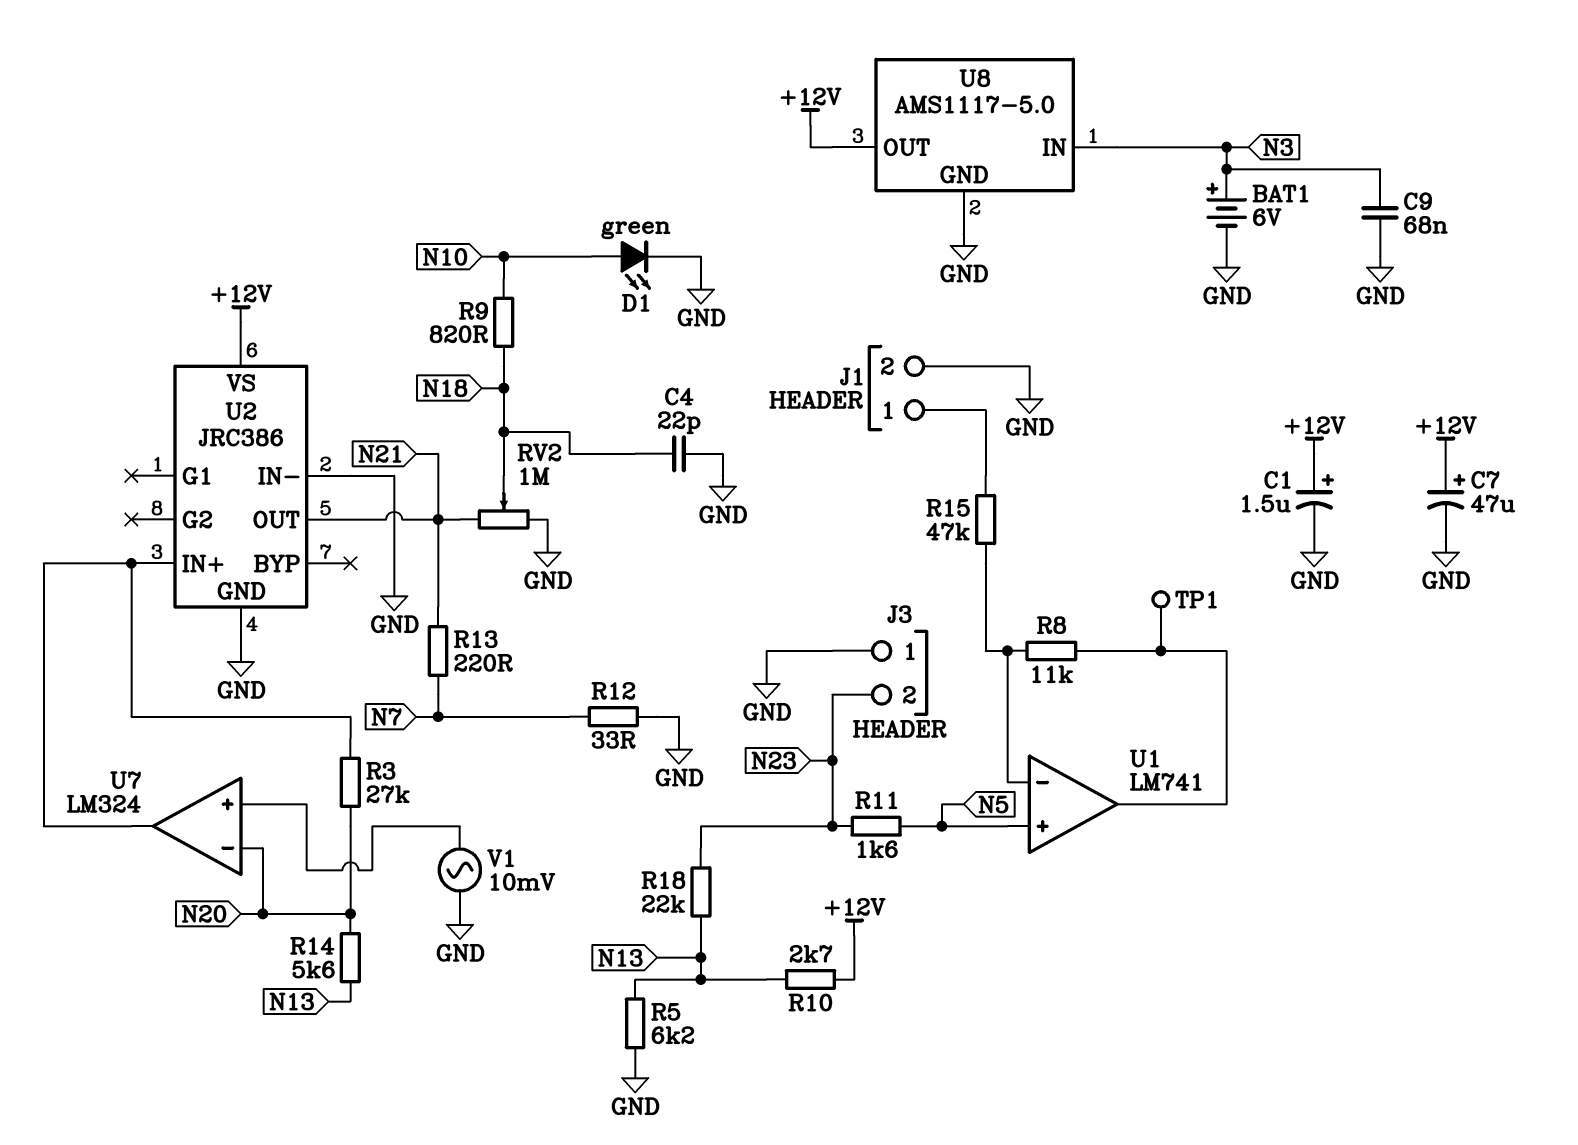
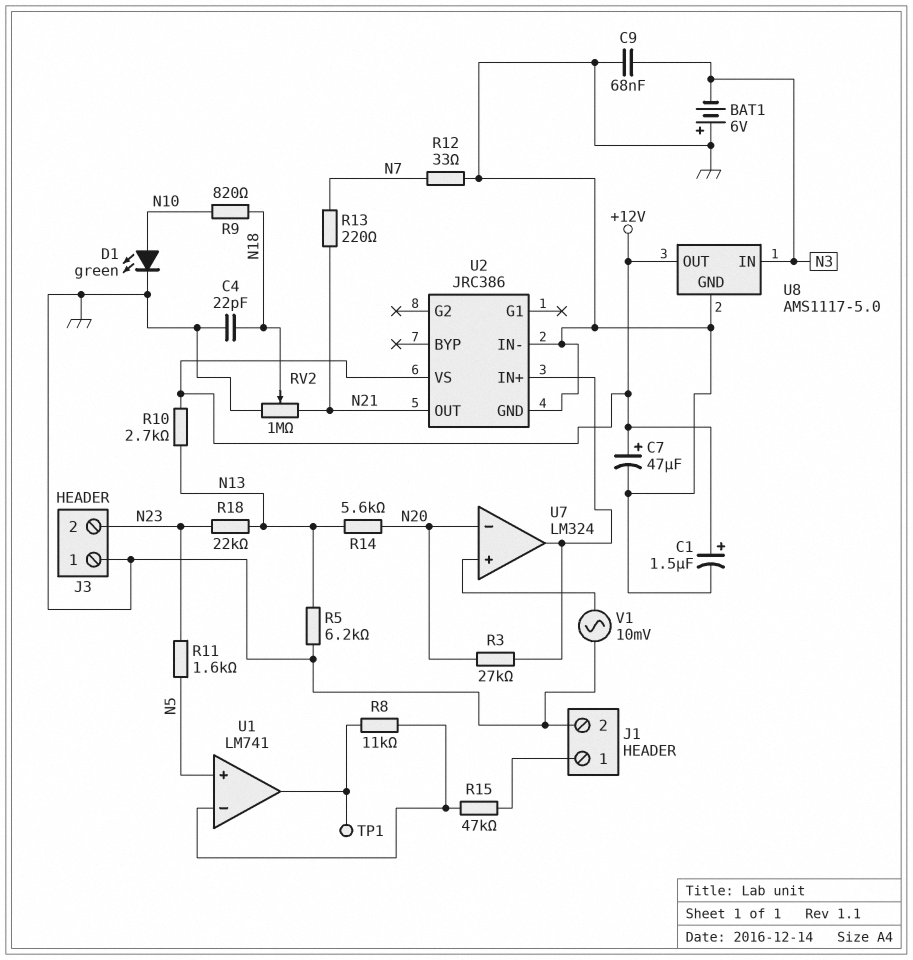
BAT1: 6V (plus N3, minus GND) -> 6V (plus GND, minus N3)

